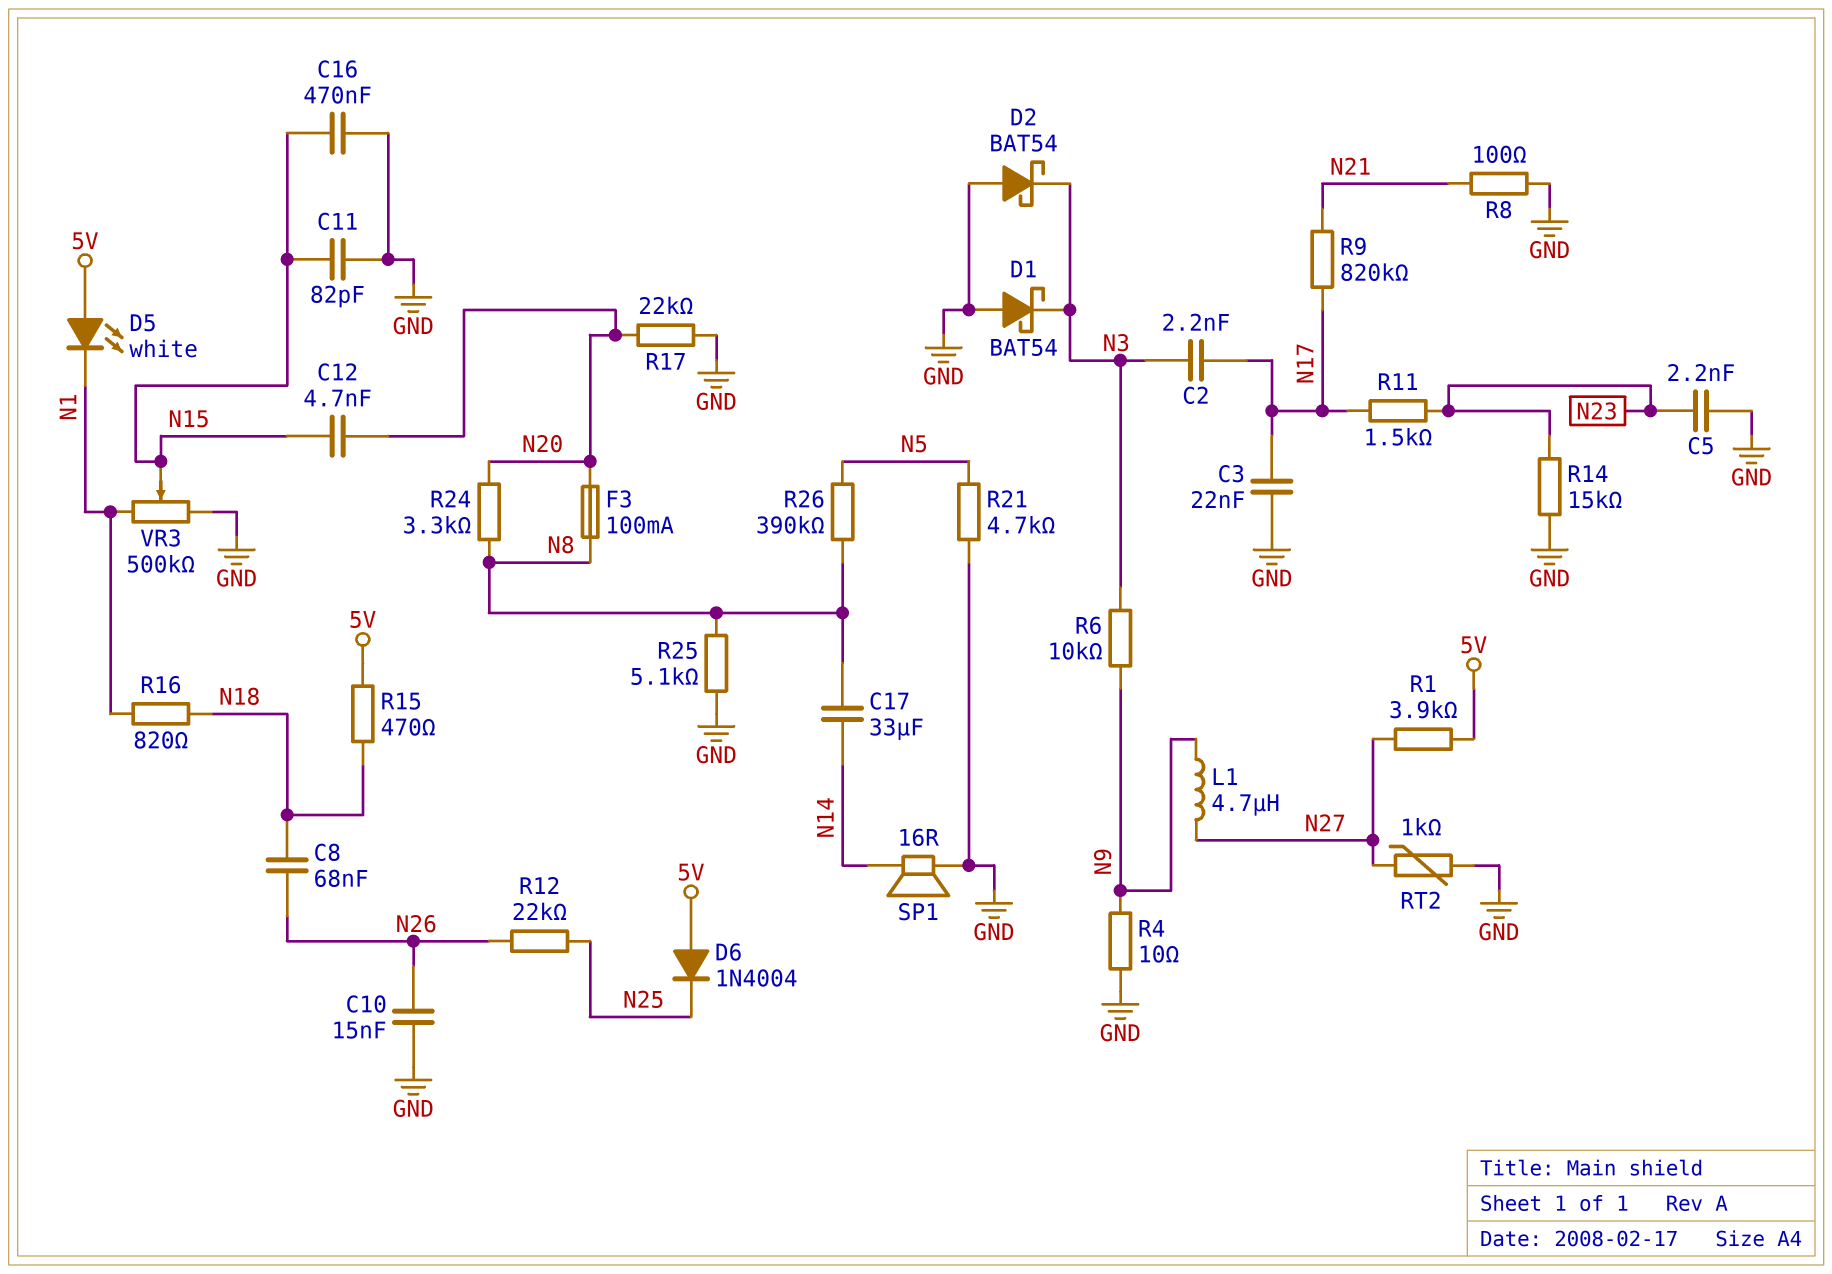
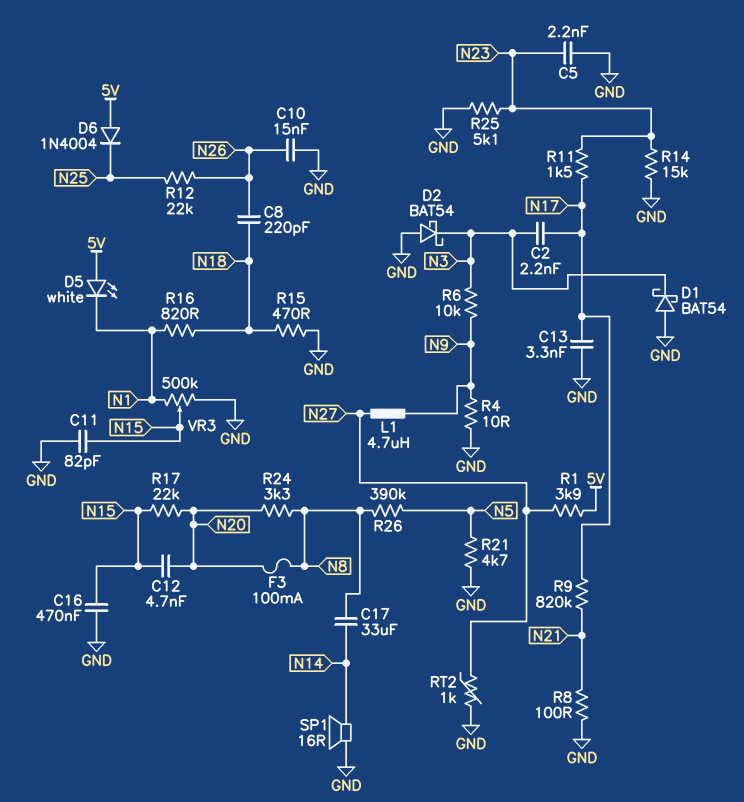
C3: 22nF (GND, N17) -> none
C8: 68nF (N18, N26) -> 220pF (N18, N26)
C13: none -> 3.3nF (GND, N17)
R15: 470 (5V, N18) -> 470 (GND, N18)
R17: 22k (GND, N20) -> 22k (N15, N20)
R25: 5.1k (GND, N8) -> 5.1k (GND, N23)

